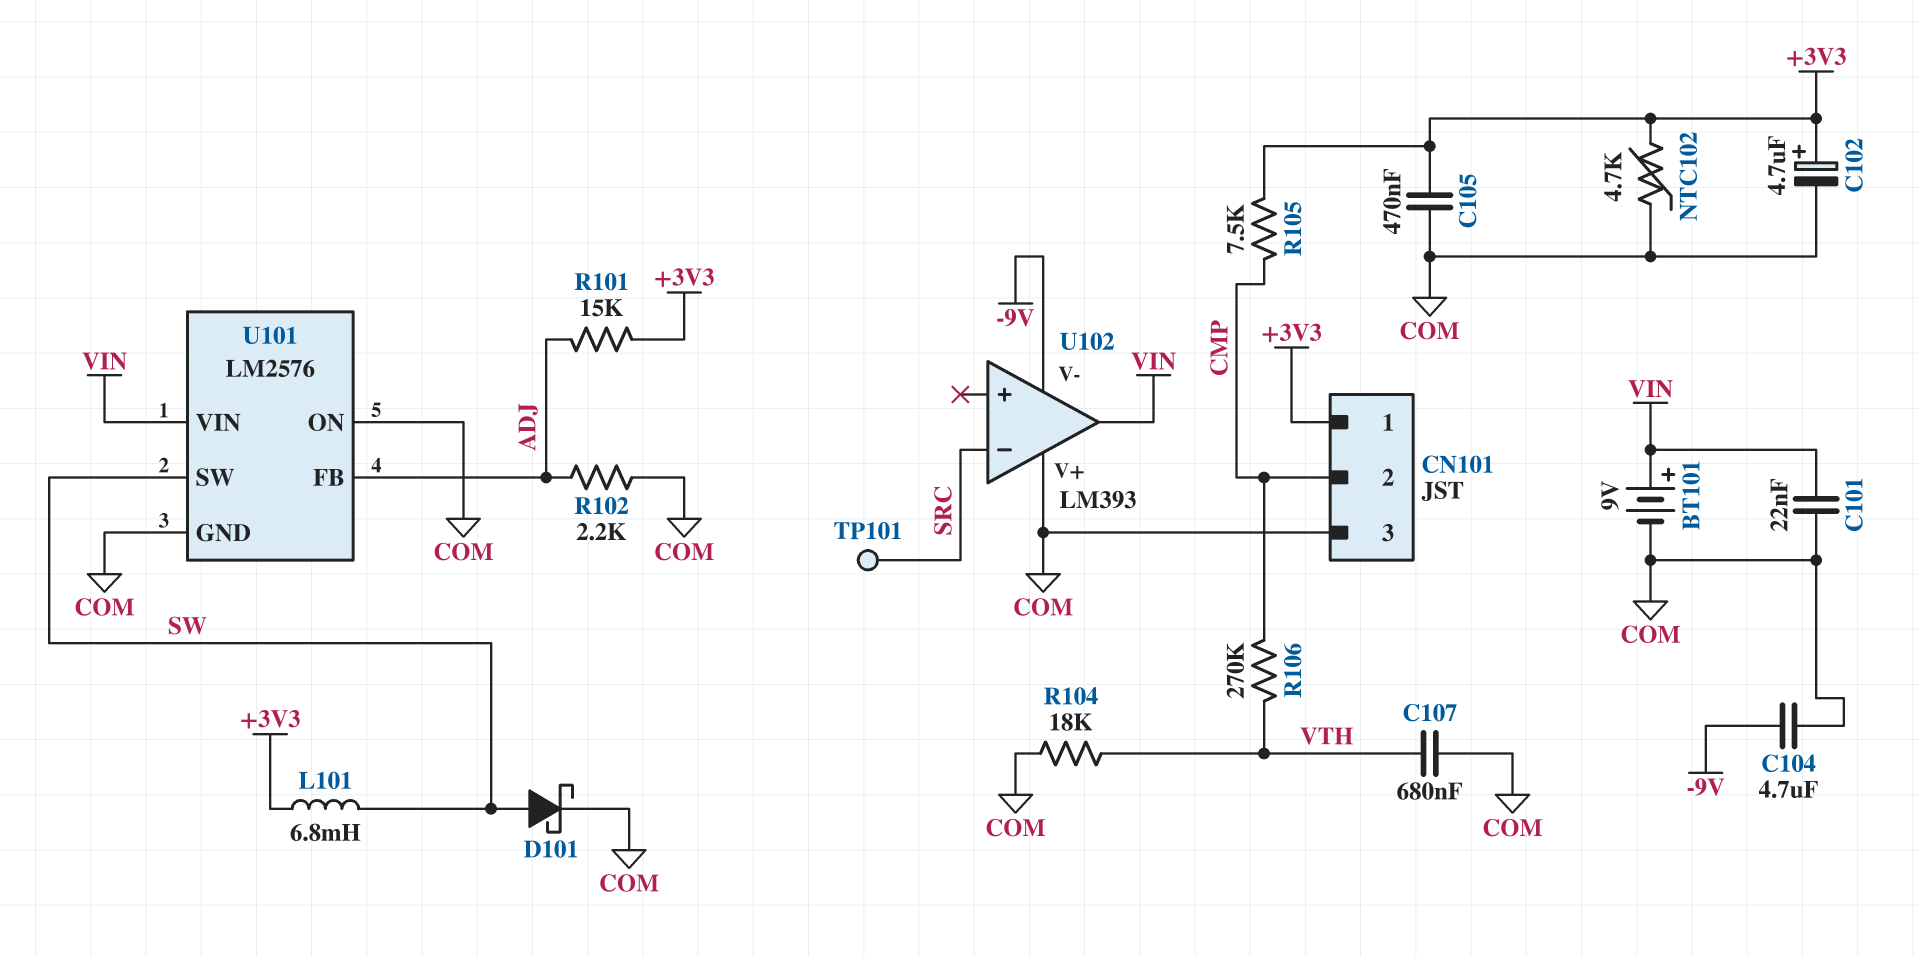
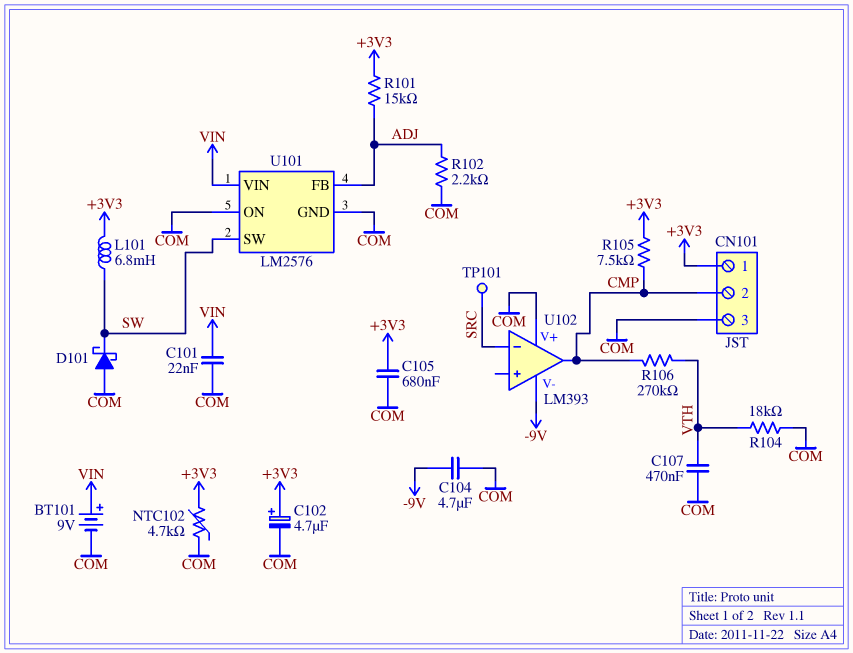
C105: 470nF (+3V3, COM) -> 680nF (+3V3, COM)
C107: 680nF (COM, VTH) -> 470nF (COM, VTH)
D101: schottky (A SW, K COM) -> schottky (A COM, K SW)
U102 pin out: VIN -> CMP

